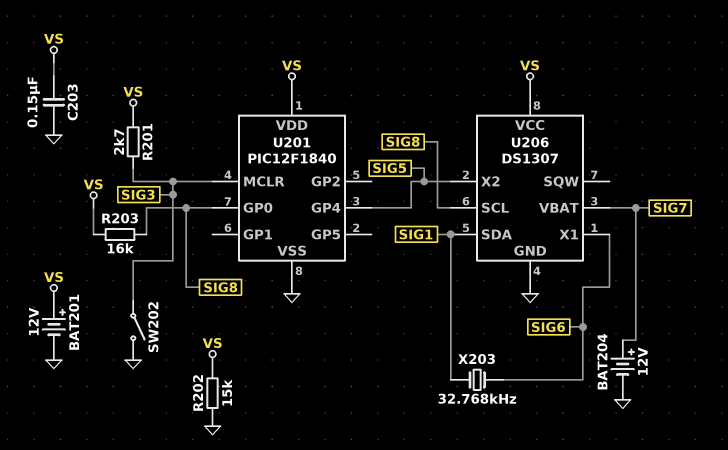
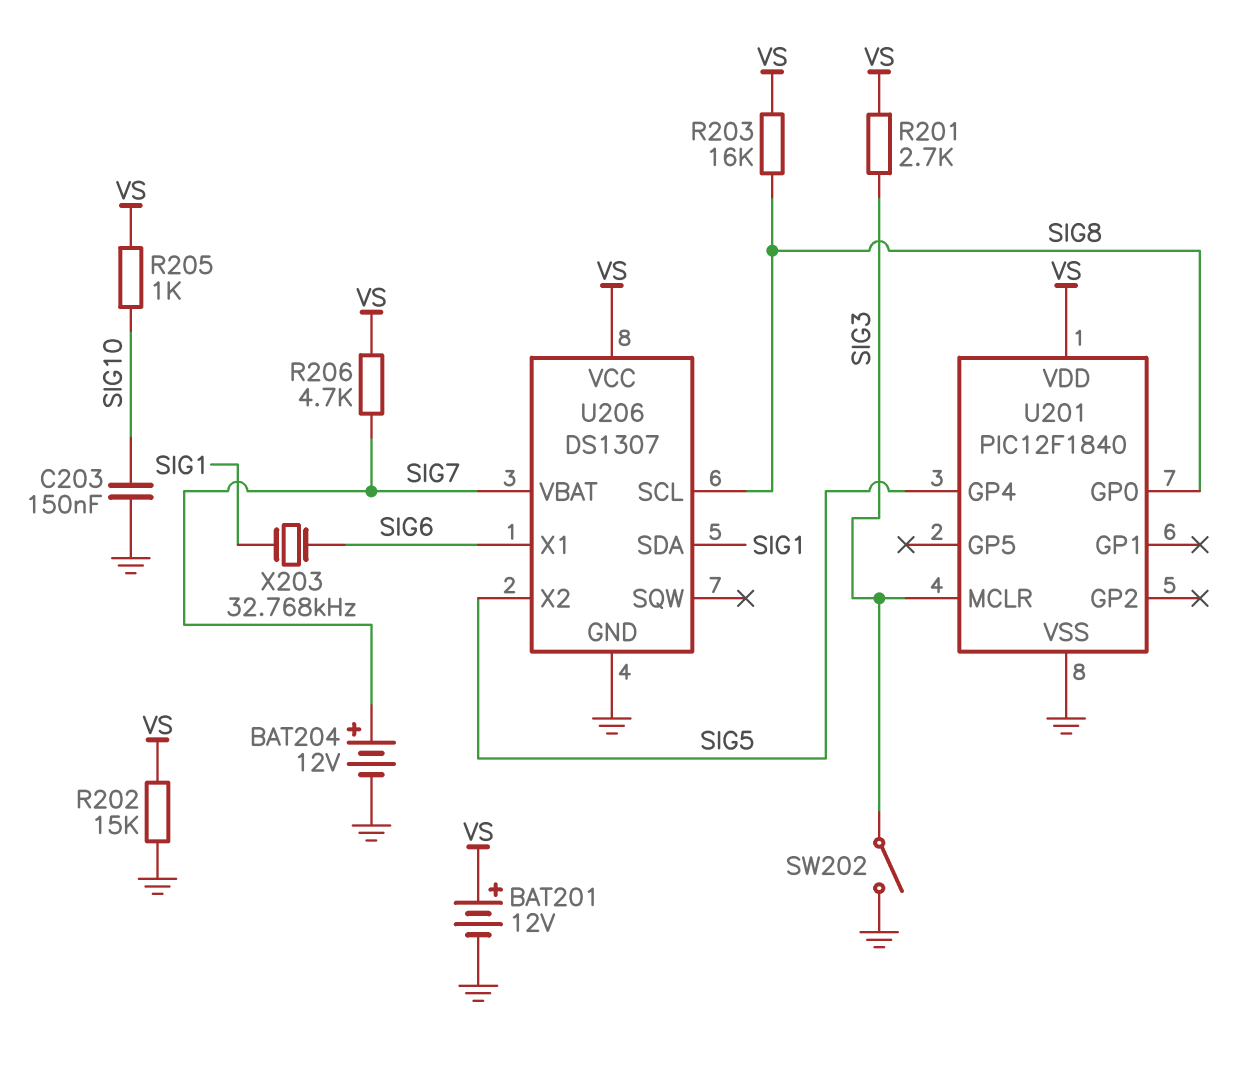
C203: 150nF (GND, VS) -> 150nF (GND, SIG10)
R205: none -> 1k (SIG10, VS)
R206: none -> 4.7k (SIG7, VS)

